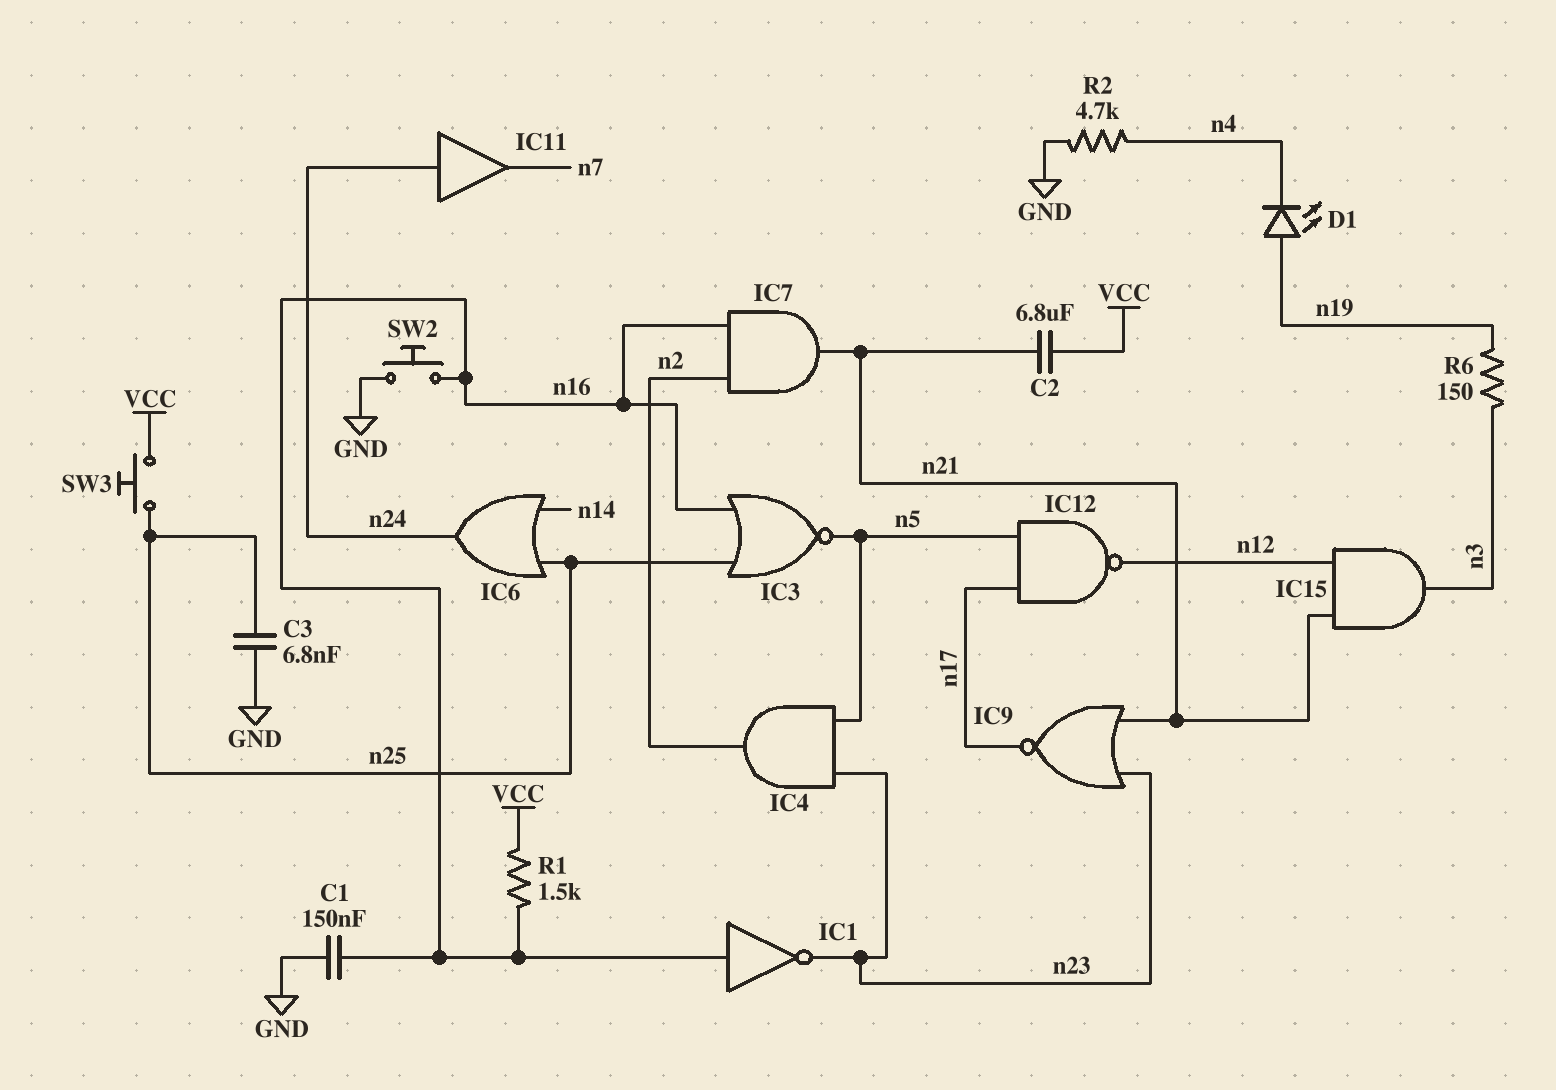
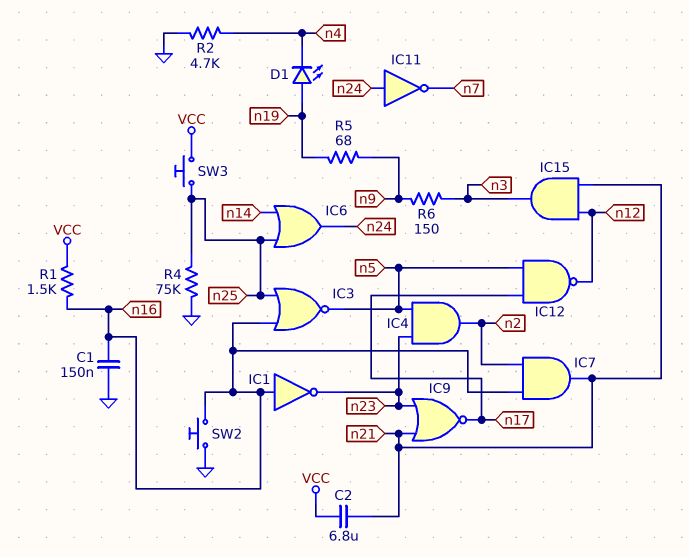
C3: 6.8nF (GND, n25) -> none
IC11: buffer (in n24, out n7) -> NOT (in n24, out n7)
R4: none -> 75k (GND, n25)
R5: none -> 68 (n9, n19)
R6: 150 (n3, n19) -> 150 (n3, n9)

